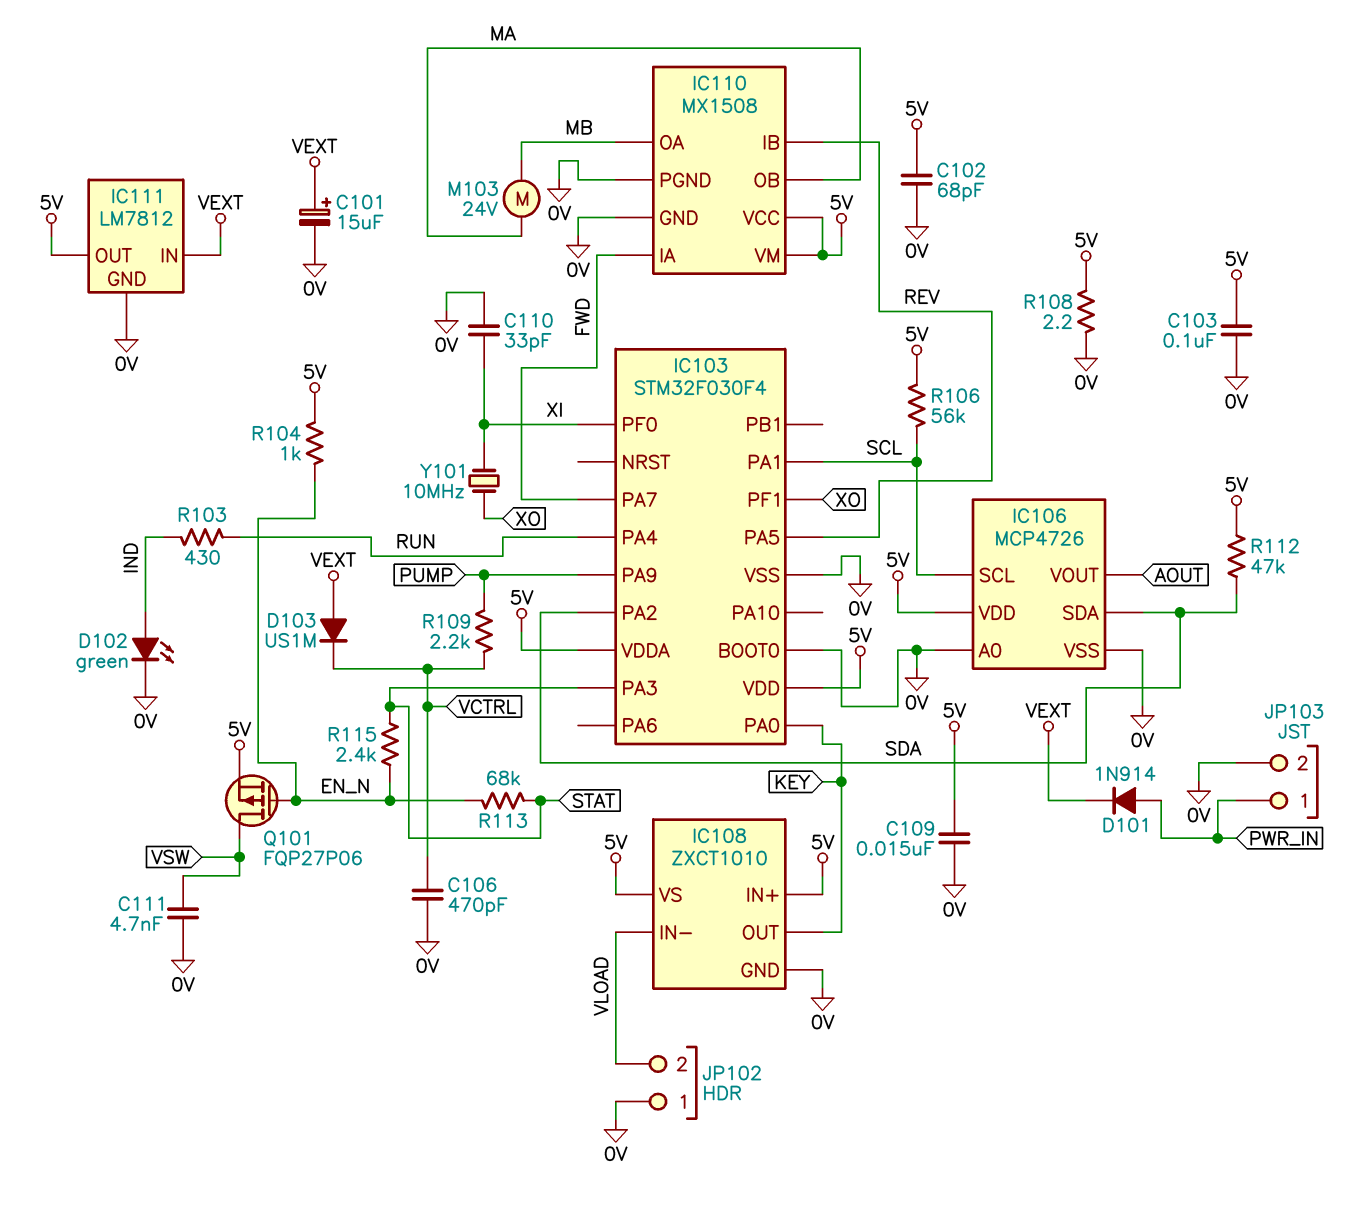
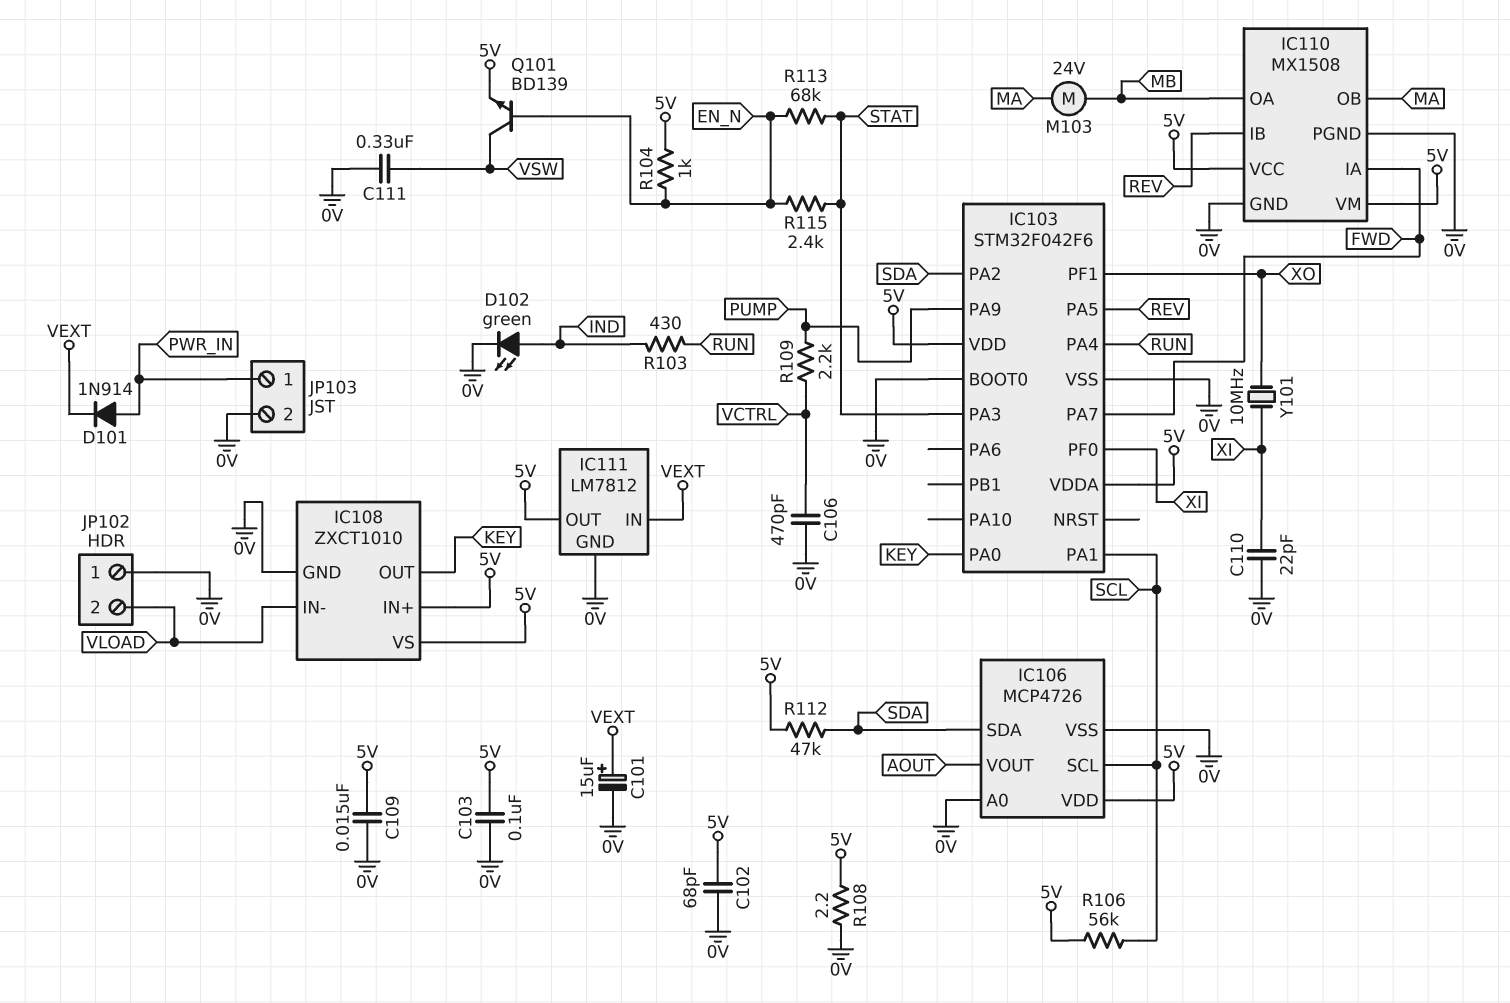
C110: 33pF (0V, XI) -> 22pF (0V, XI)
C111: 4.7nF (0V, VSW) -> 330nF (0V, VSW)
D103: diode US1M (A VEXT, K VCTRL) -> none
IC103: STM32F030F4 -> STM32F042F6
Q101: PMOS FQP27P06 (G EN_N, D VSW, S 5V) -> NPN BD139 (B EN_N, C VSW, E 5V)

